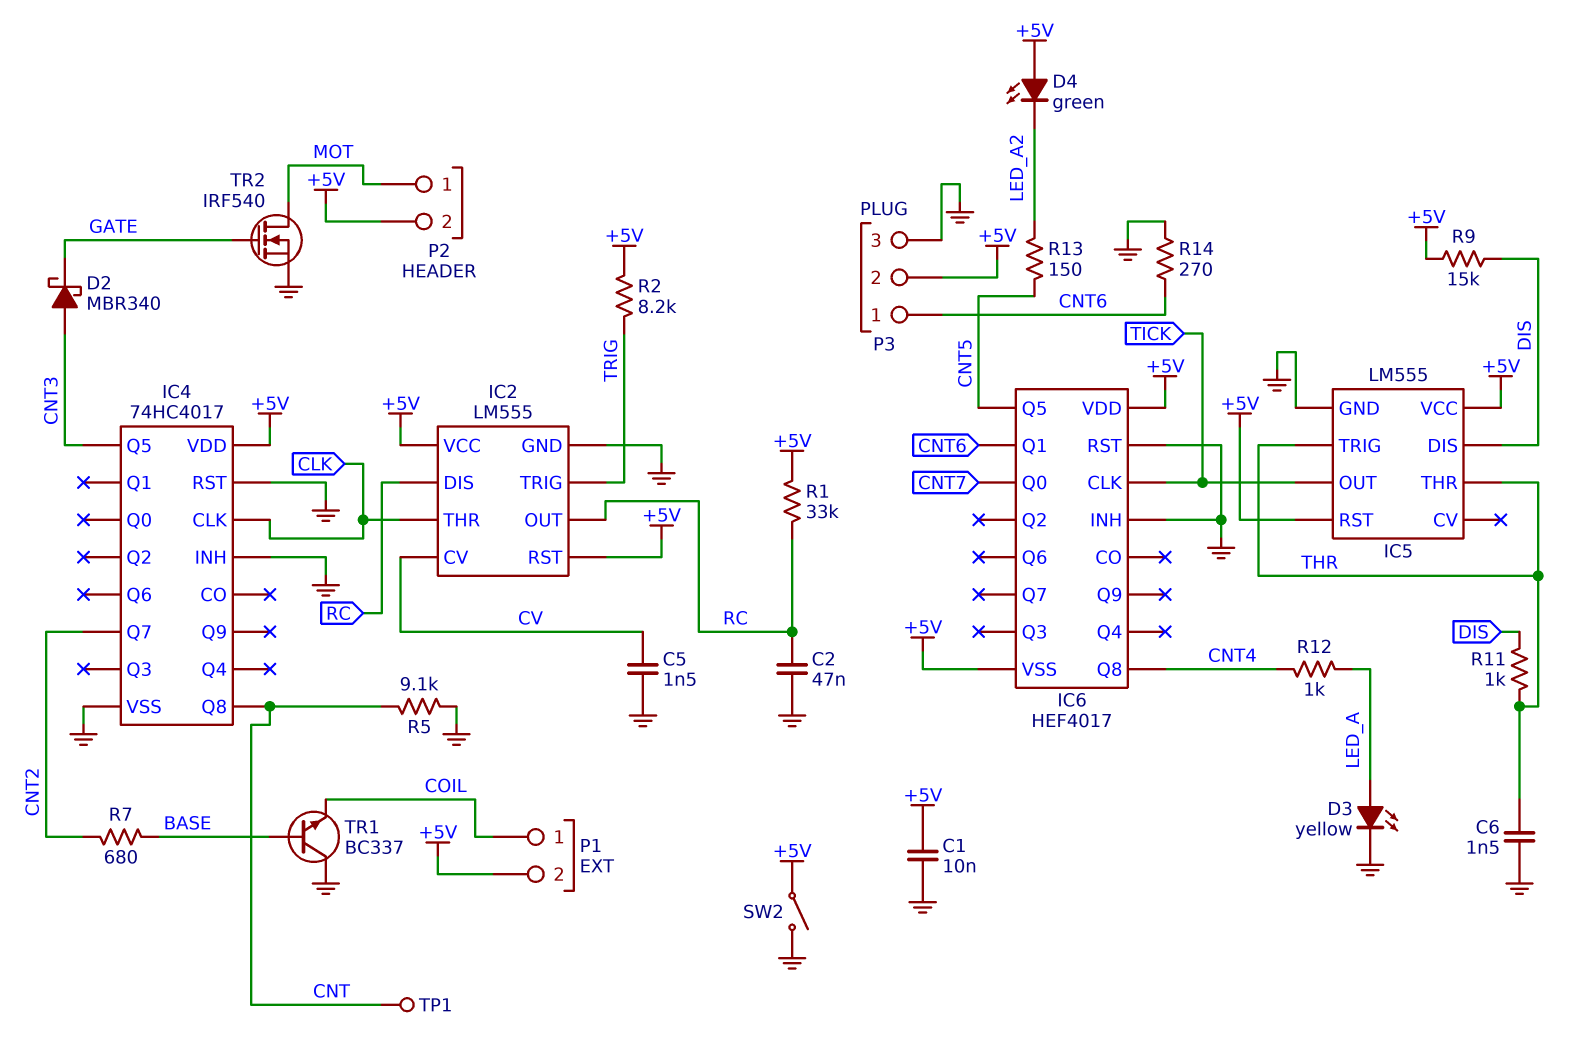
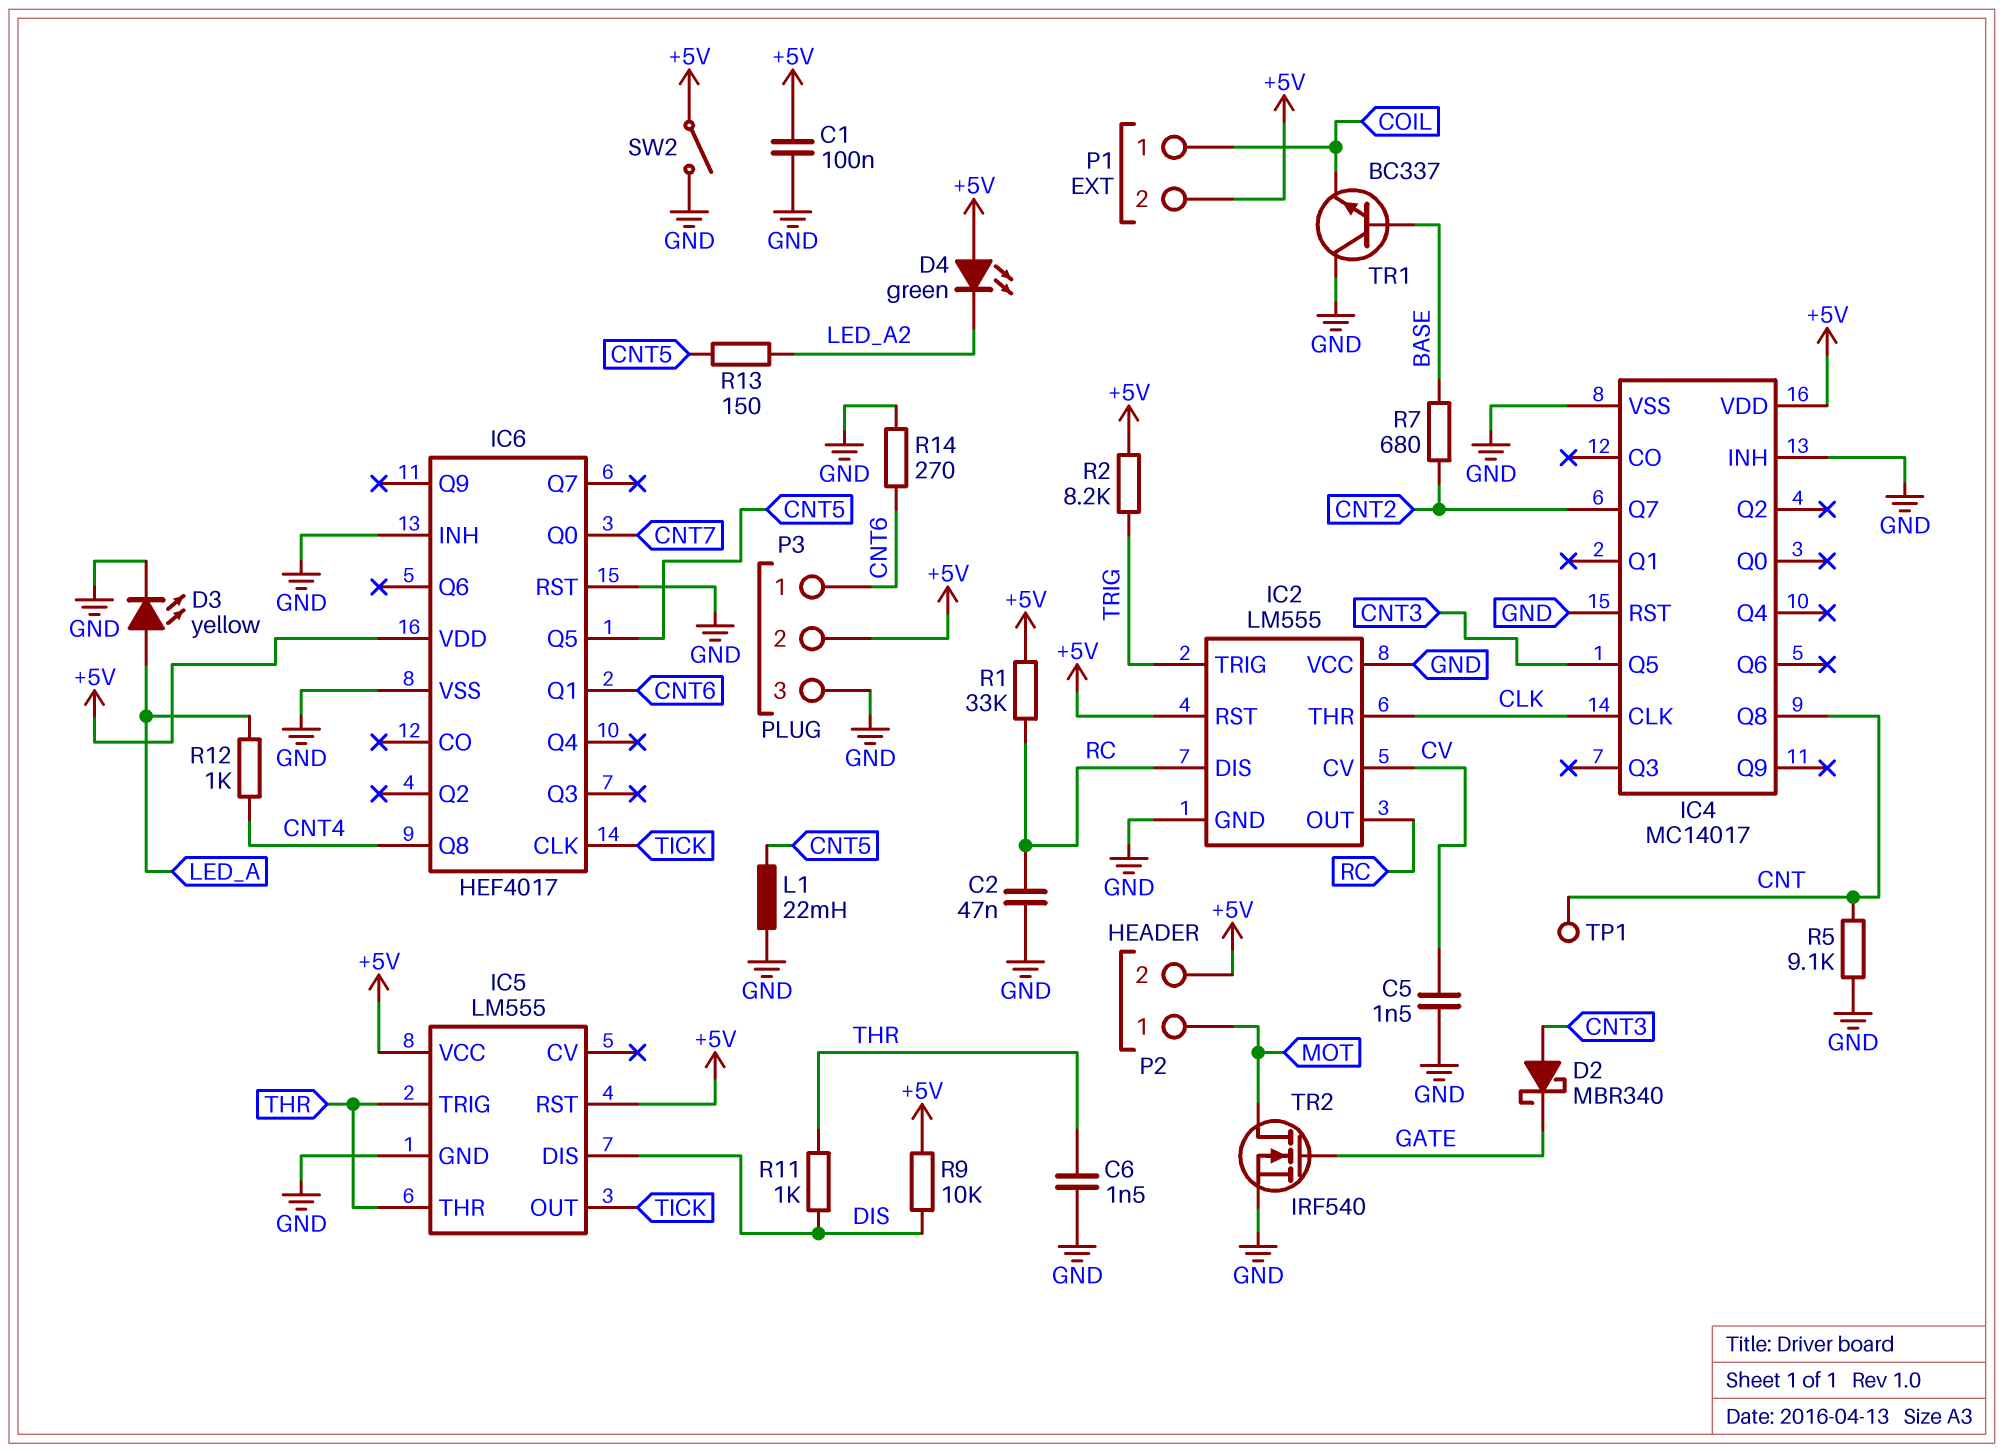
C1: 10nF (+5V, GND) -> 100nF (+5V, GND)
IC2 pin VCC: +5V -> GND
IC4: 74HC4017 -> MC14017
IC6 pin VSS: +5V -> GND
L1: none -> 22mH (CNT5, GND)
R9: 15k (+5V, DIS) -> 10k (+5V, DIS)

